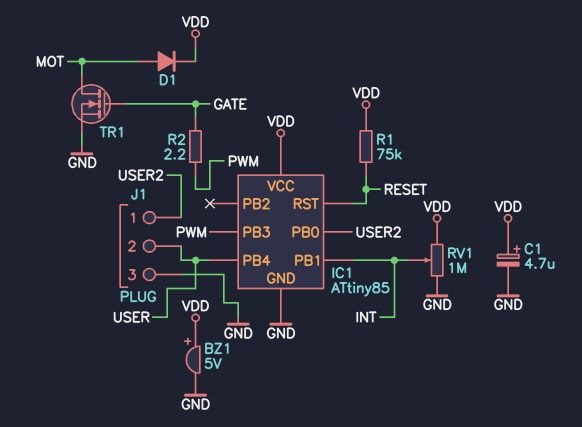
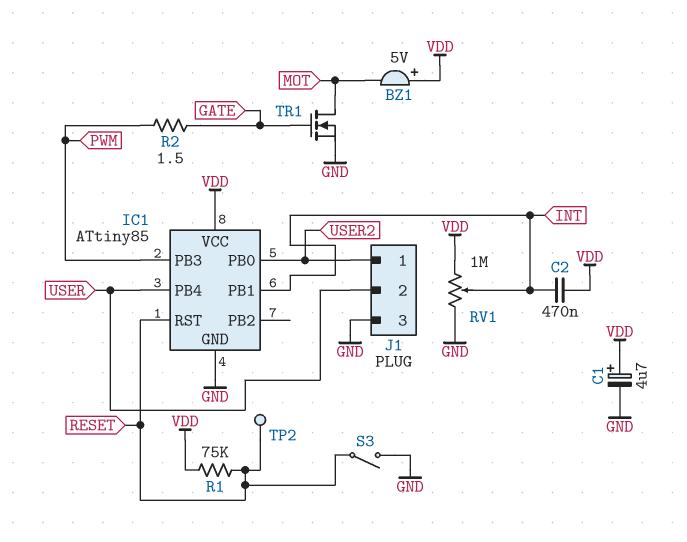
BZ1: buzzer 5V (plus VDD, minus GND) -> buzzer 5V (plus VDD, minus MOT)
C2: none -> 470nF (INT, VDD)
D1: diode (A MOT, K VDD) -> none
R2: 2.2 (GATE, PWM) -> 1.5 (GATE, PWM)
S3: none -> switch (GND, RESET)
TP2: none -> test point (RESET)

